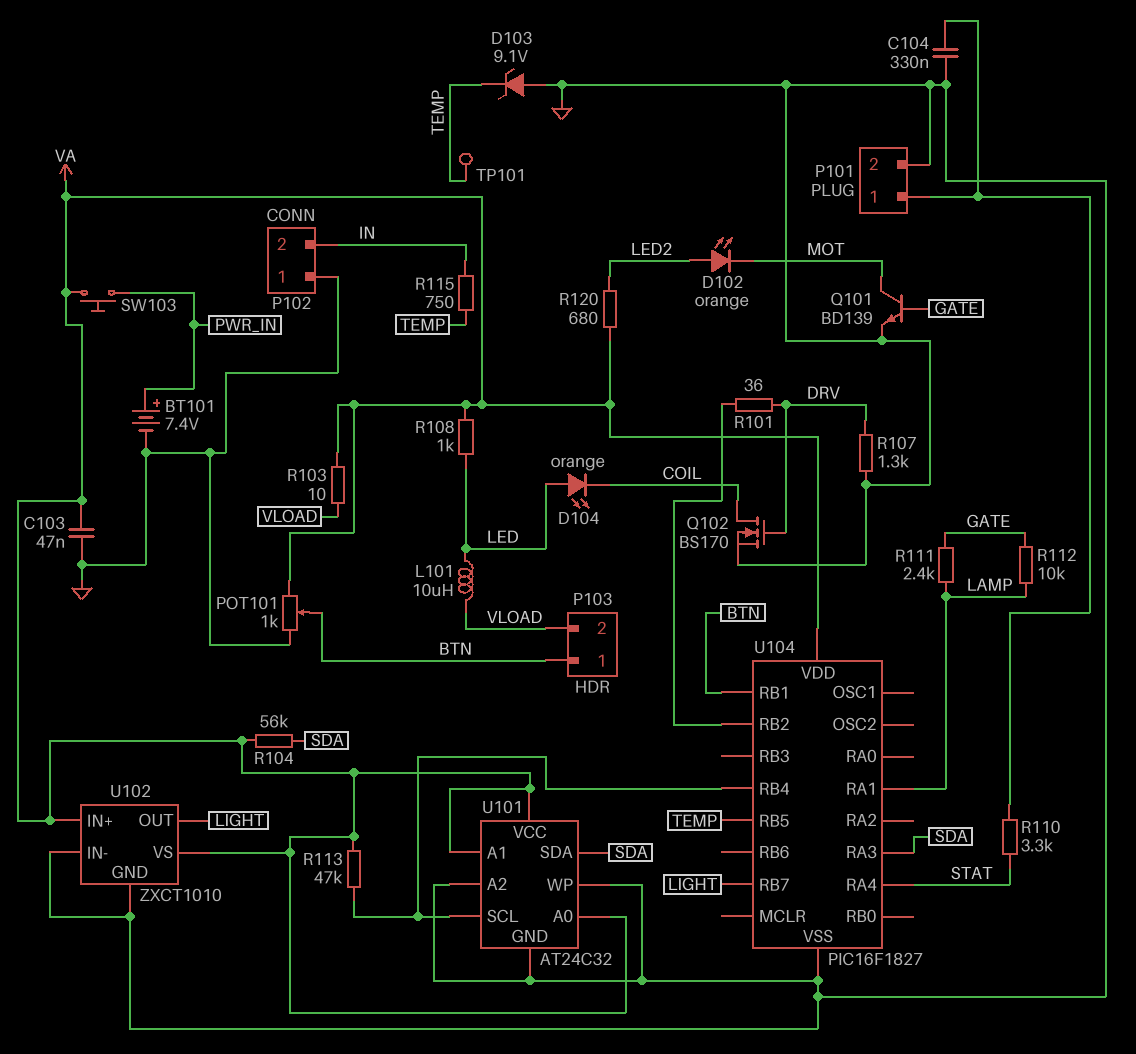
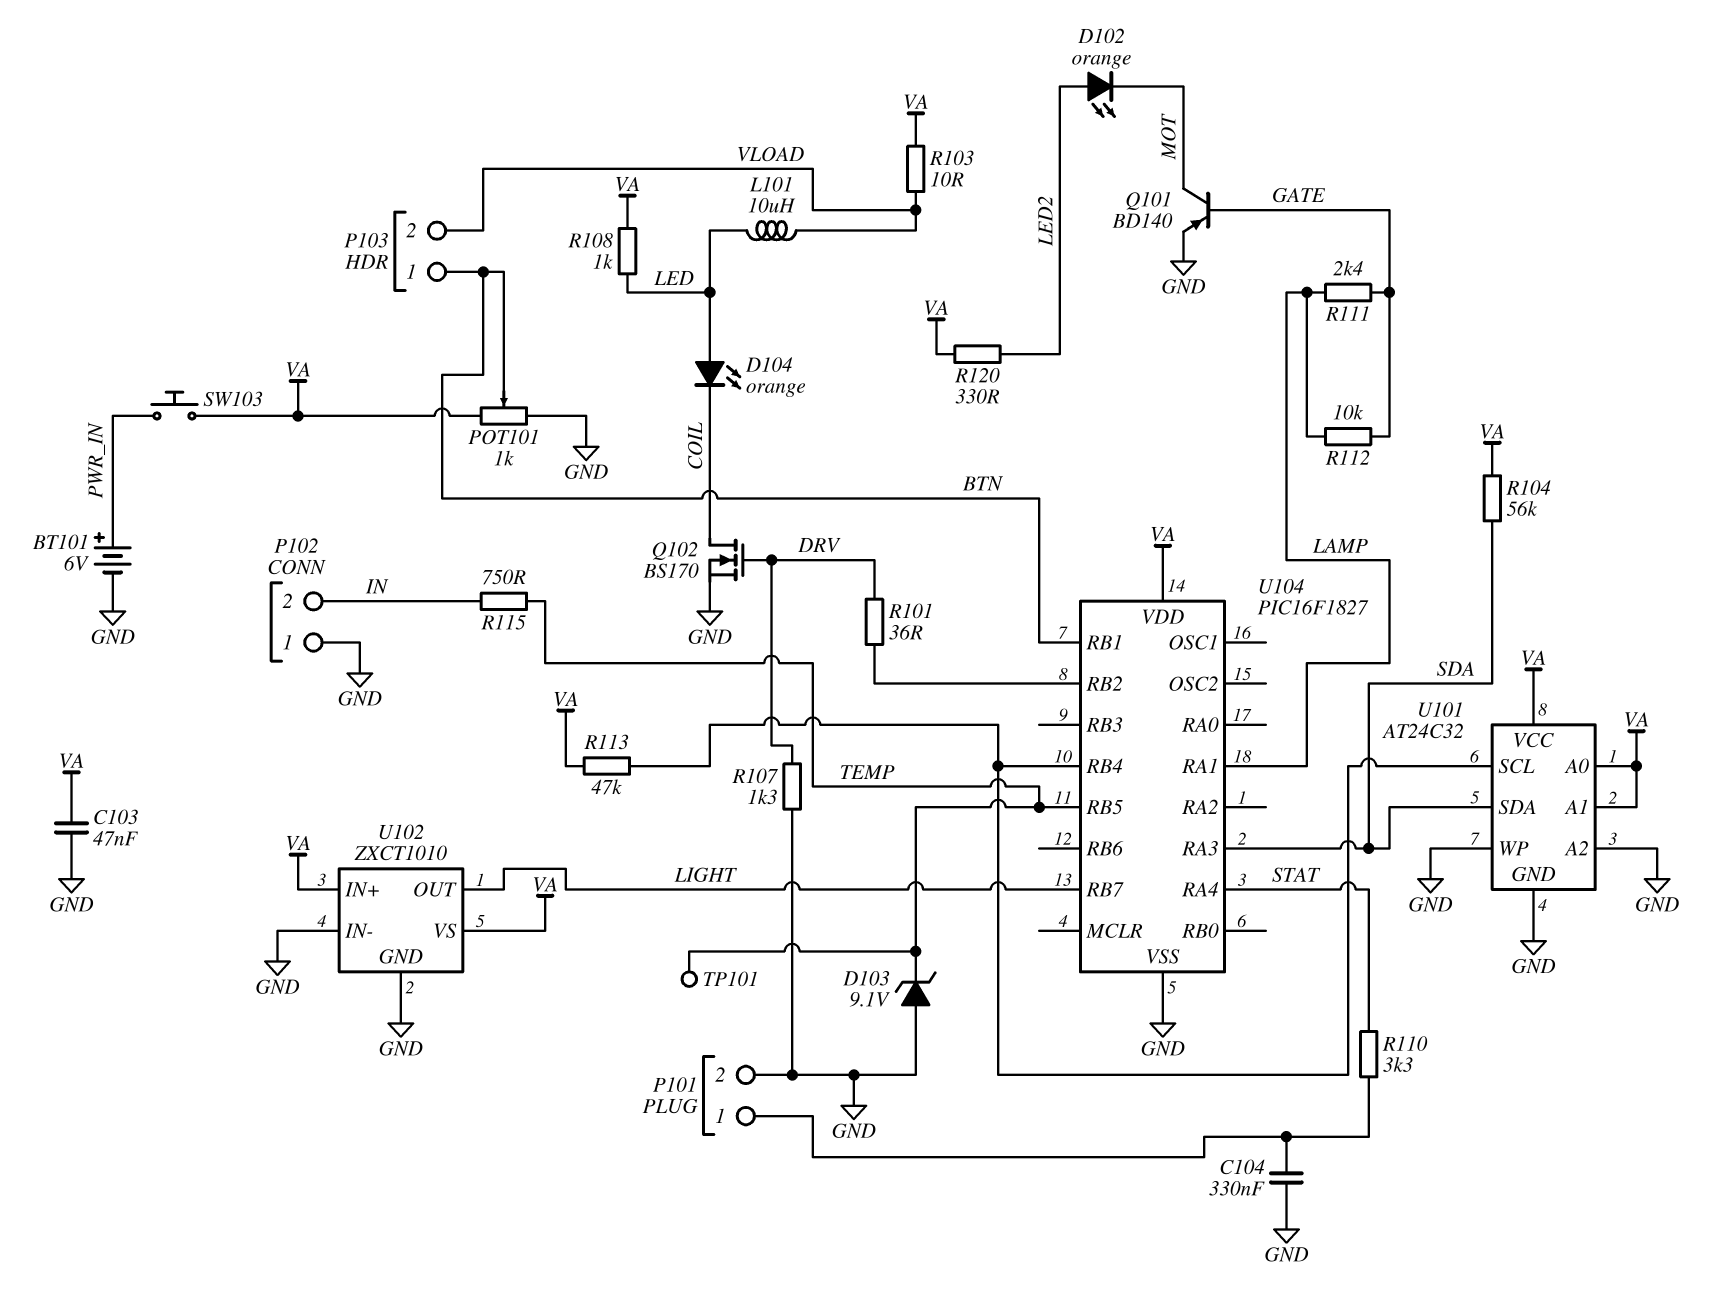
BT101: 7.4V (plus PWR_IN, minus GND) -> 6V (plus PWR_IN, minus GND)
Q101: NPN BD139 (B GATE, C MOT, E GND) -> PNP BD140 (B GATE, C MOT, E GND)
R120: 680 (LED2, VA) -> 330 (LED2, VA)

